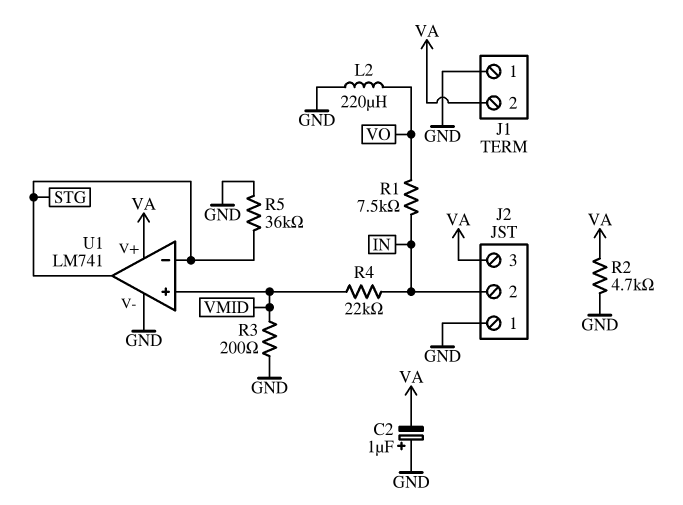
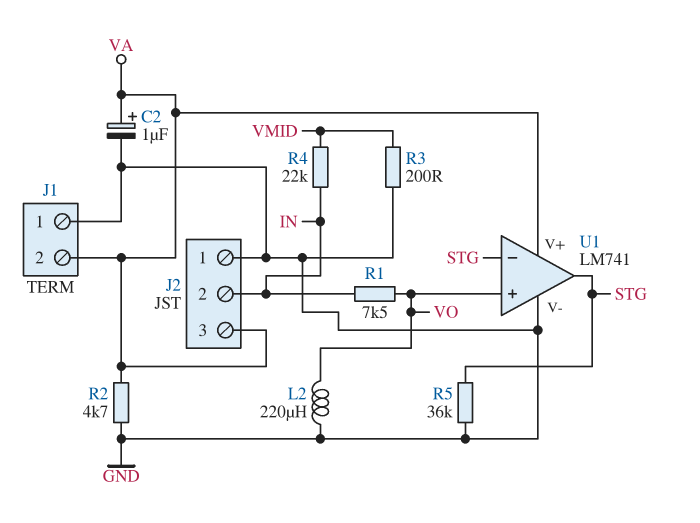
C2: 1uF (plus GND, minus VA) -> 1uF (plus VA, minus GND)
U1 pin in+: VMID -> VO

